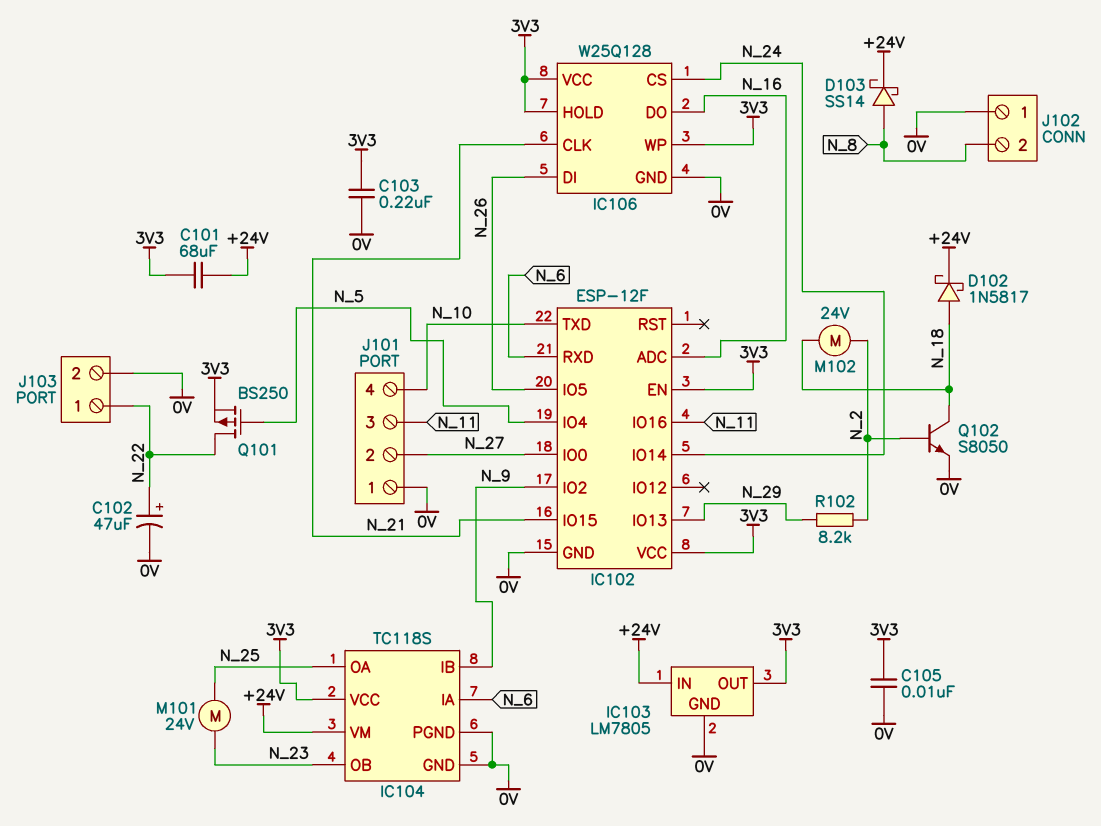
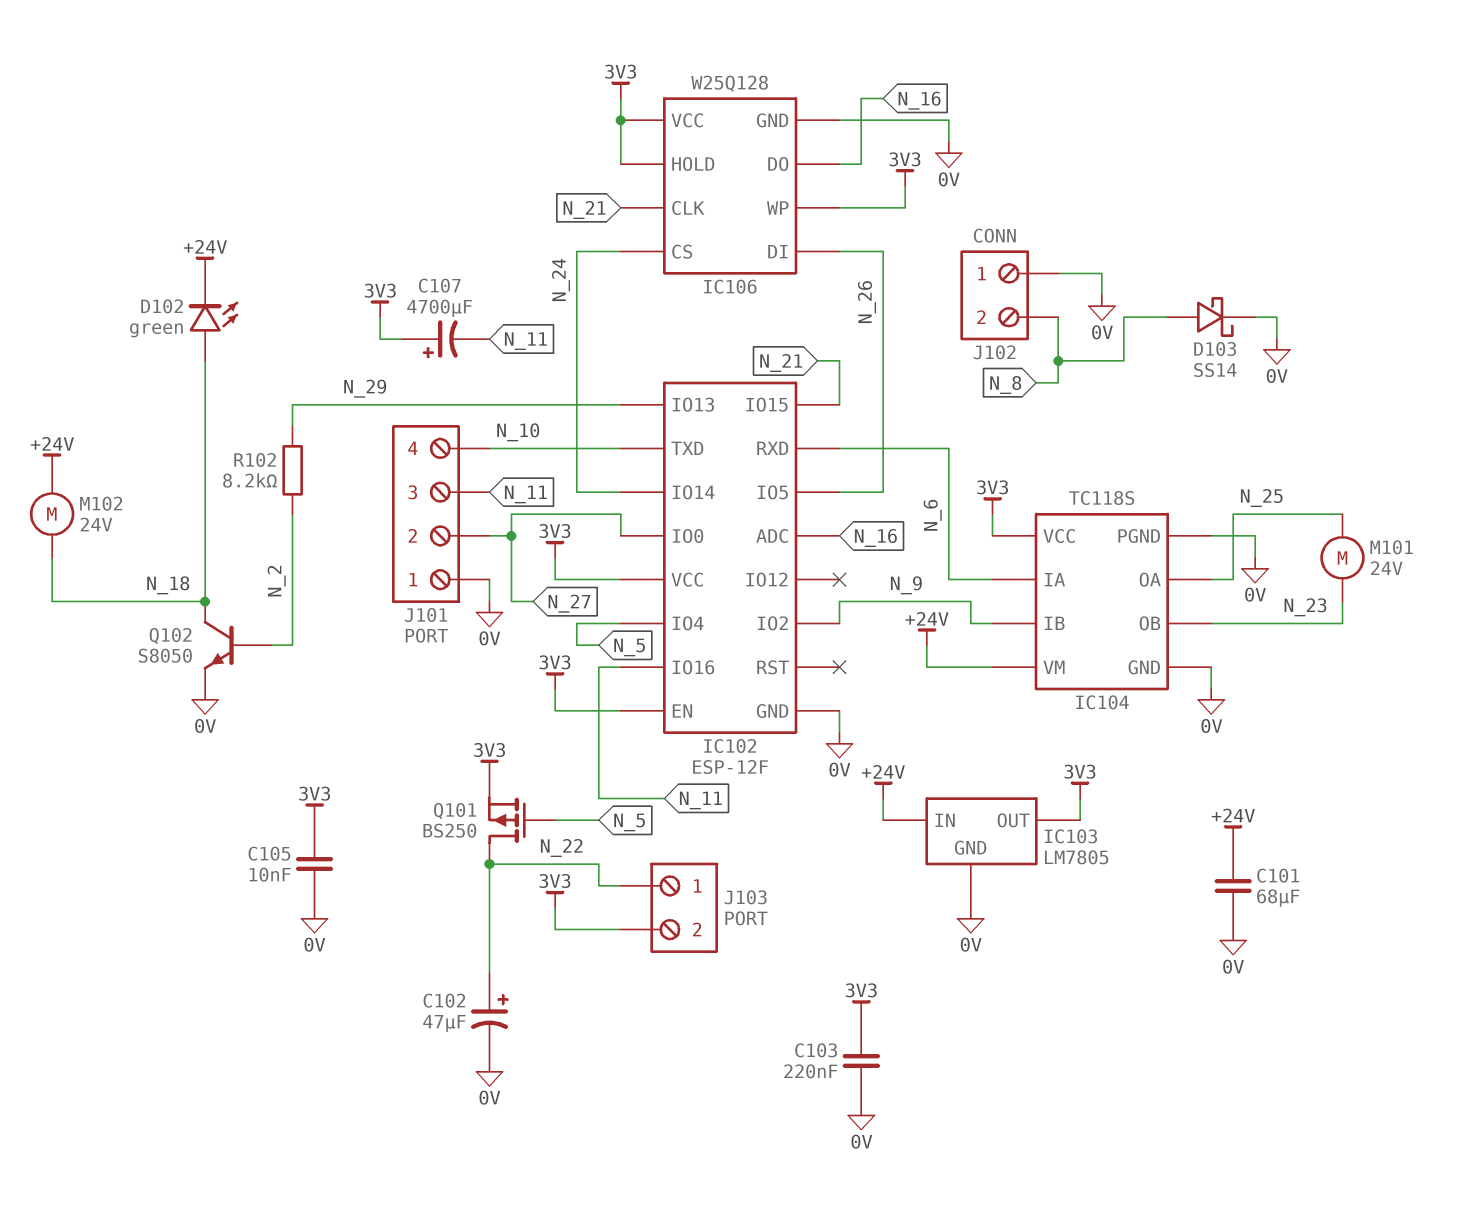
C101: 68uF (+24V, 3V3) -> 68uF (+24V, 0V)
C107: none -> 4700uF (plus 3V3, minus N_11)
D102: schottky 1N5817 (A N_18, K +24V) -> LED green (A N_18, K +24V)
D103: schottky SS14 (A N_8, K +24V) -> schottky SS14 (A N_8, K 0V)
J103 pin 2: 0V -> 3V3
M102: motor 24V (N_2, N_18) -> motor 24V (+24V, N_18)

